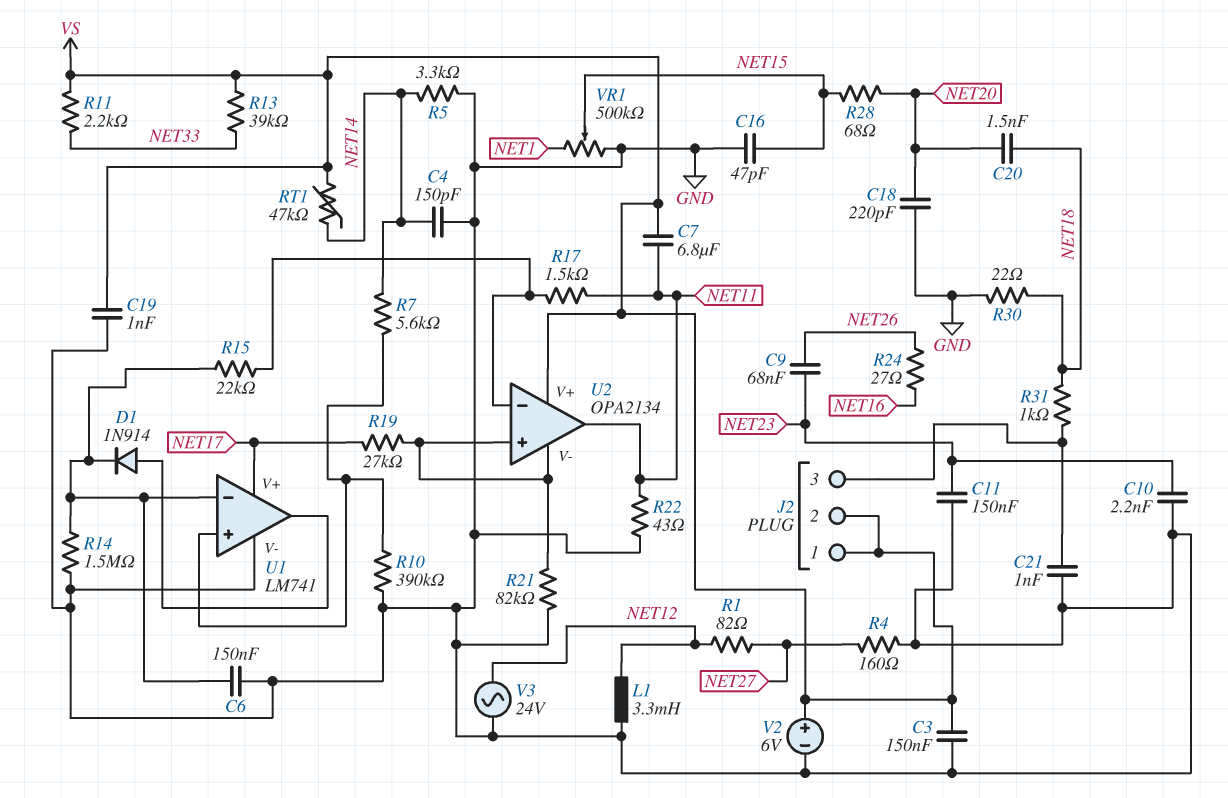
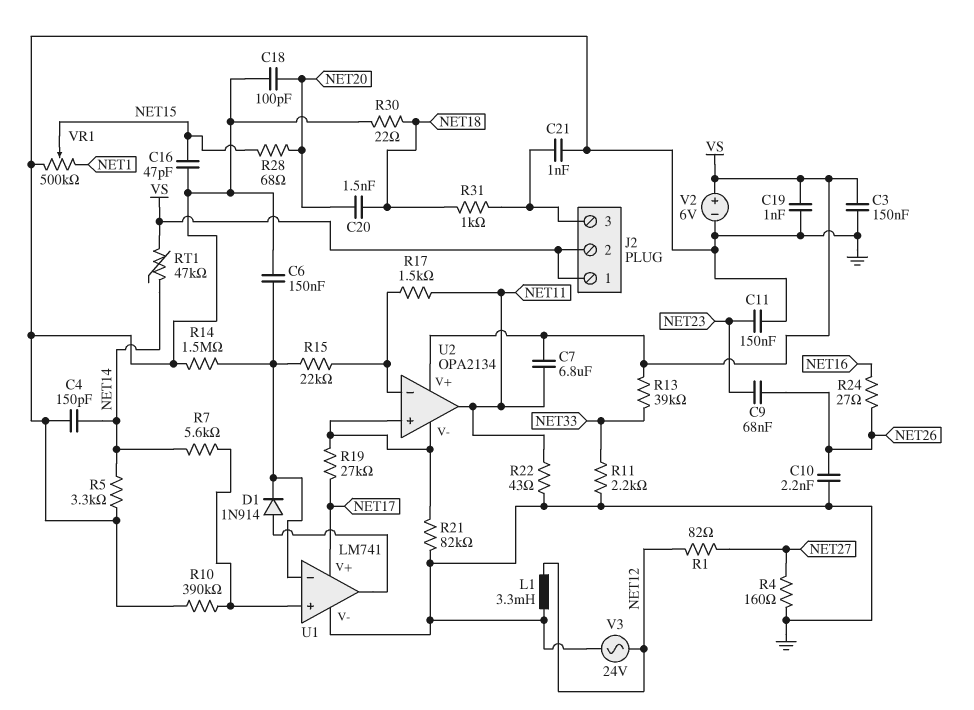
C10: 2.2nF (GND, NET23) -> 2.2nF (GND, NET26)
C18: 220pF (GND, NET20) -> 100pF (GND, NET20)
R11: 2.2k (NET33, VS) -> 2.2k (GND, NET33)

